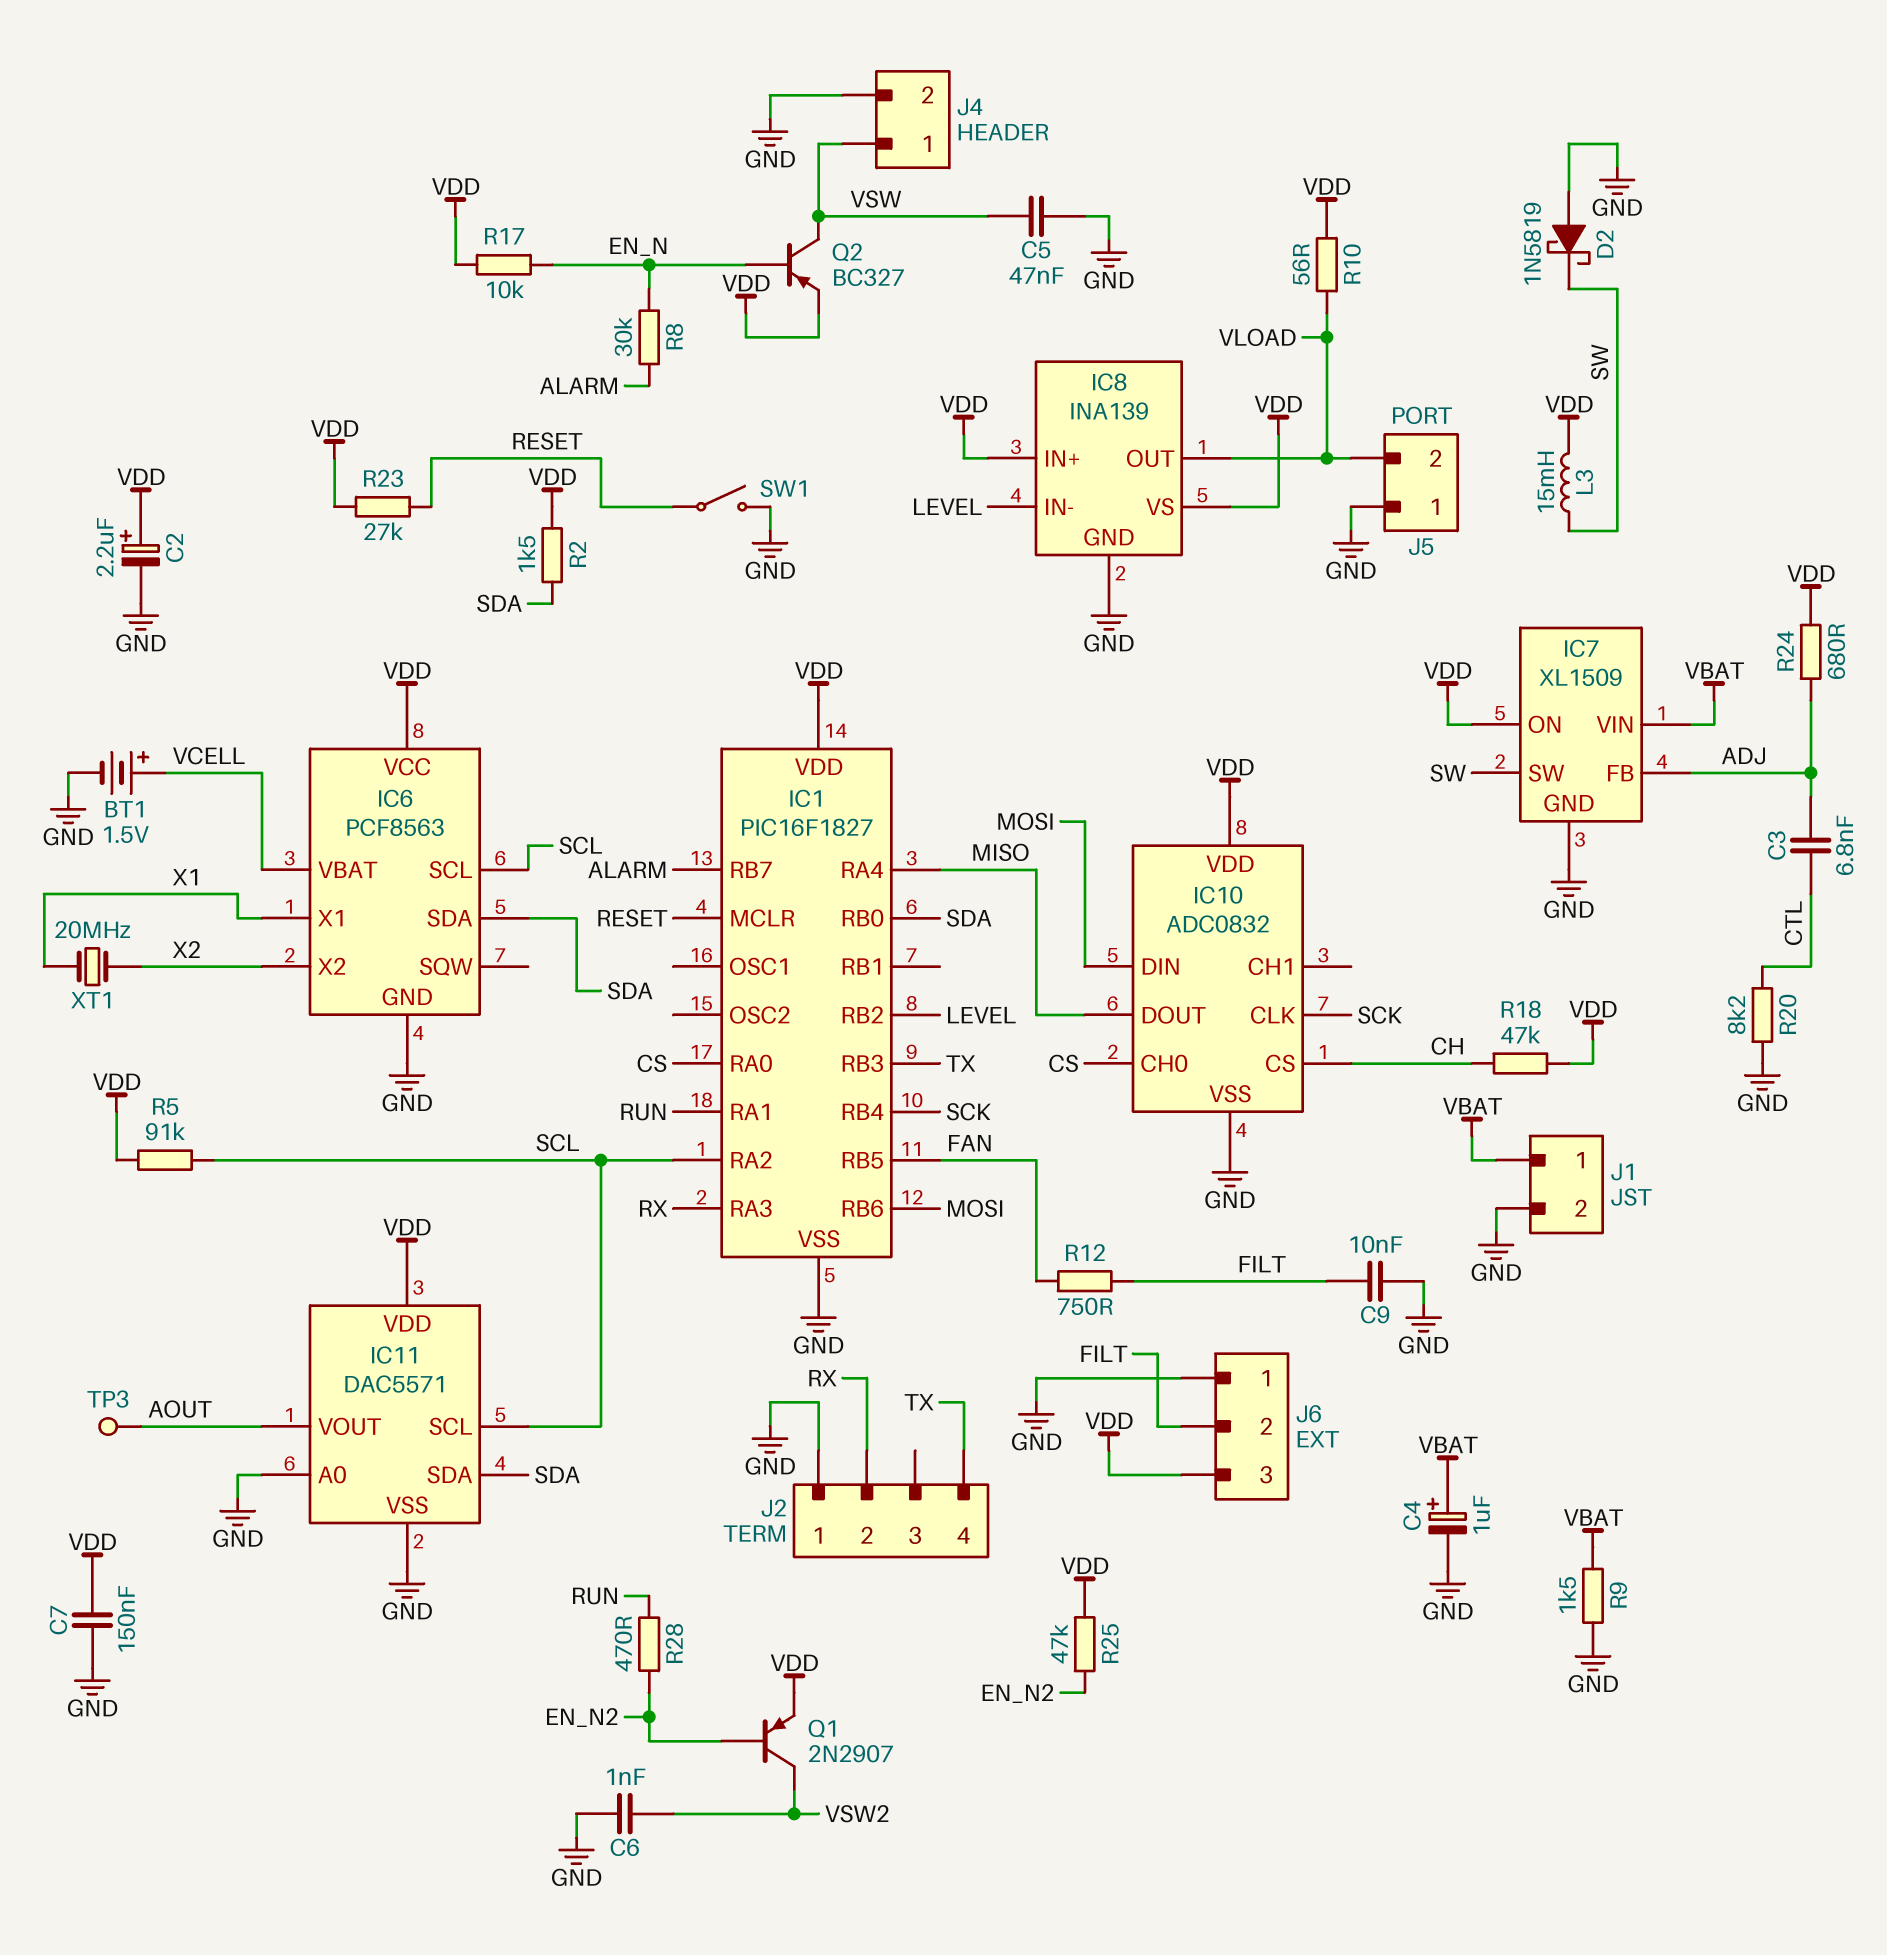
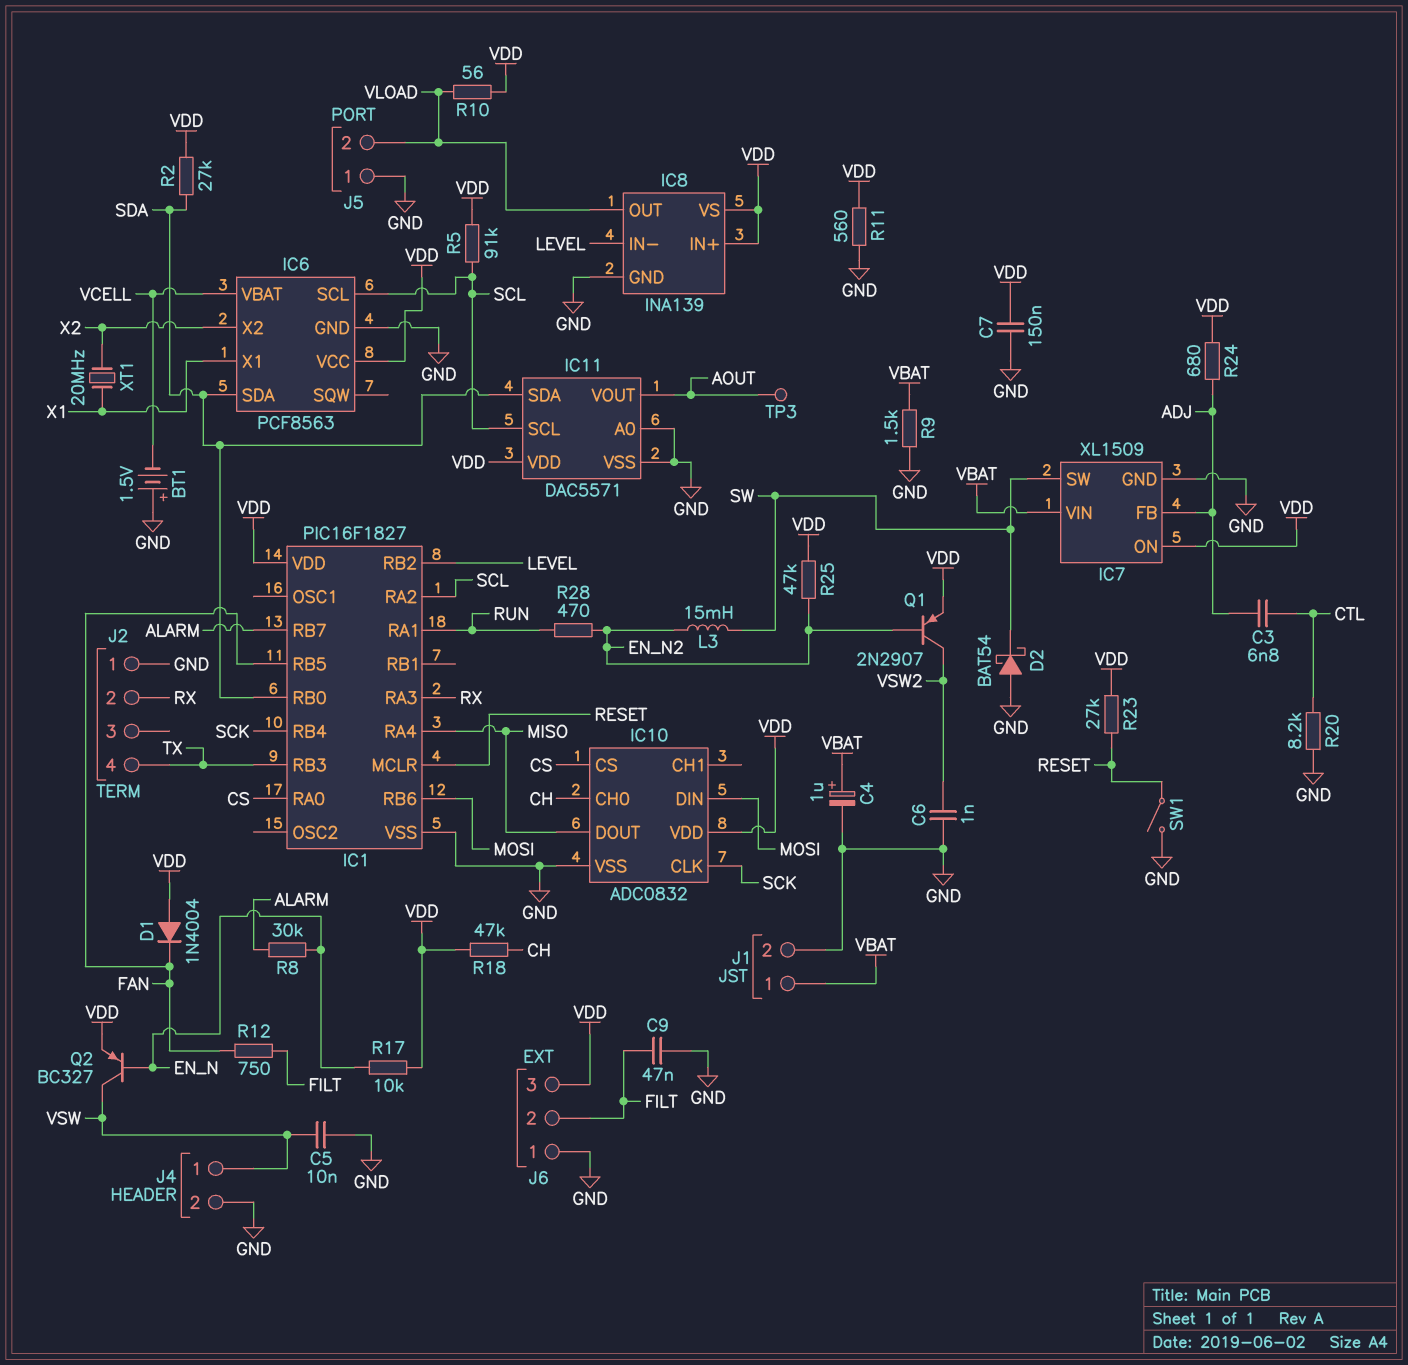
BT1: 1.5V (plus VCELL, minus GND) -> 1.5V (plus GND, minus VCELL)
C2: 2.2uF (plus VDD, minus GND) -> none
C5: 47nF (GND, VSW) -> 10nF (GND, VSW)
C9: 10nF (FILT, GND) -> 47nF (FILT, GND)
D1: none -> diode 1N4004 (A VDD, K FAN)
D2: schottky 1N5819 (A GND, K SW) -> schottky BAT54 (A GND, K SW)
IC10 pin CH0: CS -> CH
IC10 pin CS: CH -> CS
L3: 15mH (SW, VDD) -> 15mH (EN_N2, SW)
R2: 1.5k (SDA, VDD) -> 27k (SDA, VDD)
R11: none -> 560 (GND, VDD)

